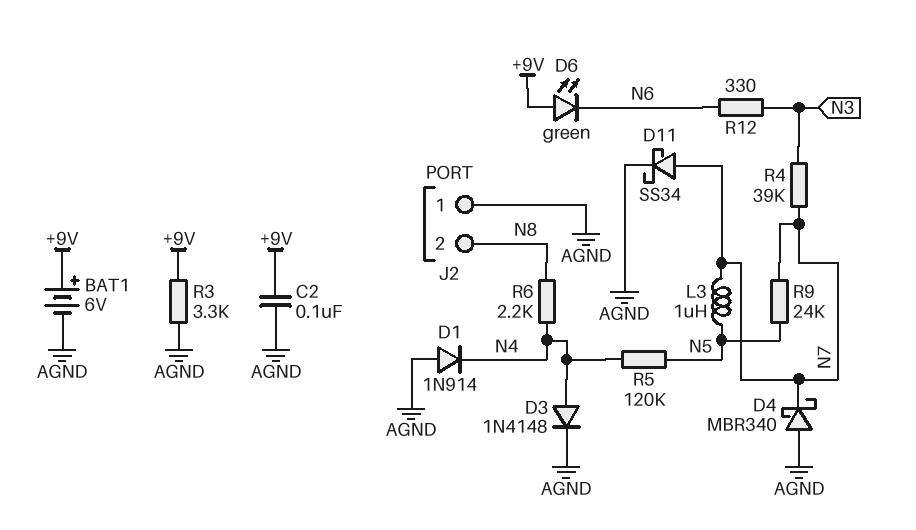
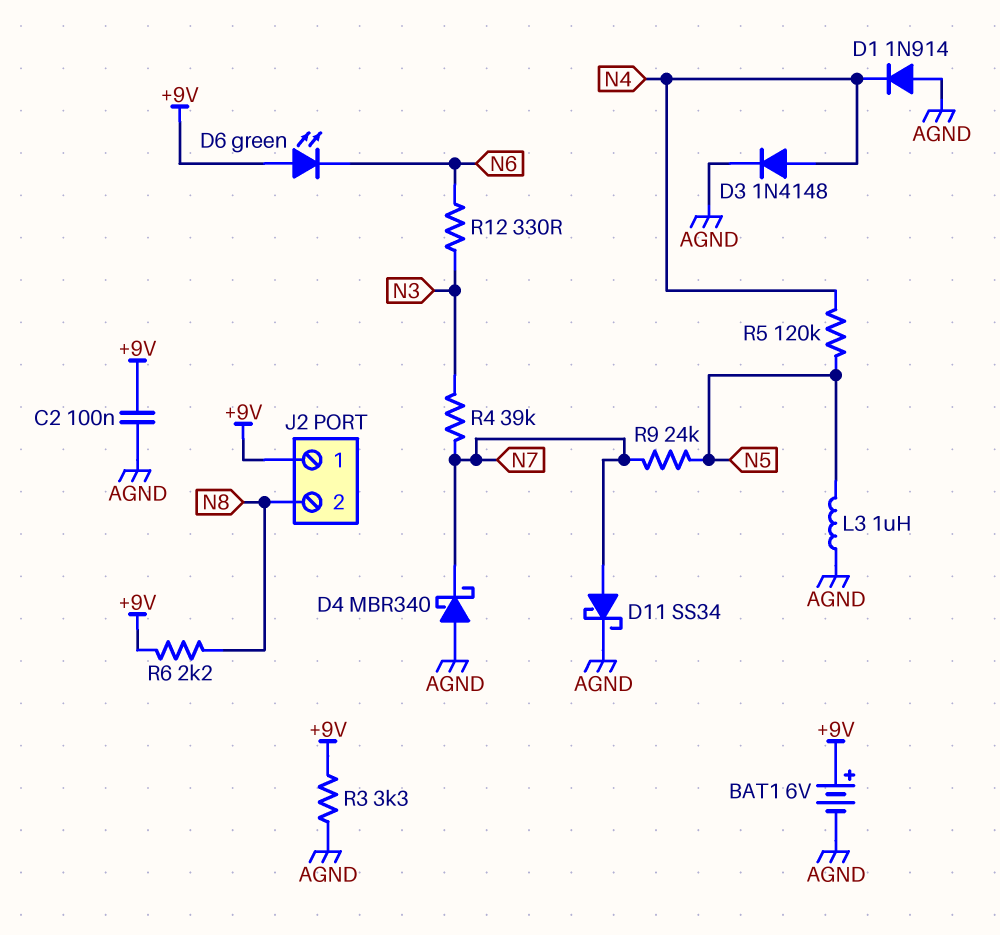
J2 pin 1: AGND -> +9V
L3: 1uH (N5, N7) -> 1uH (AGND, N5)
R6: 2.2k (N4, N8) -> 2.2k (+9V, N8)

